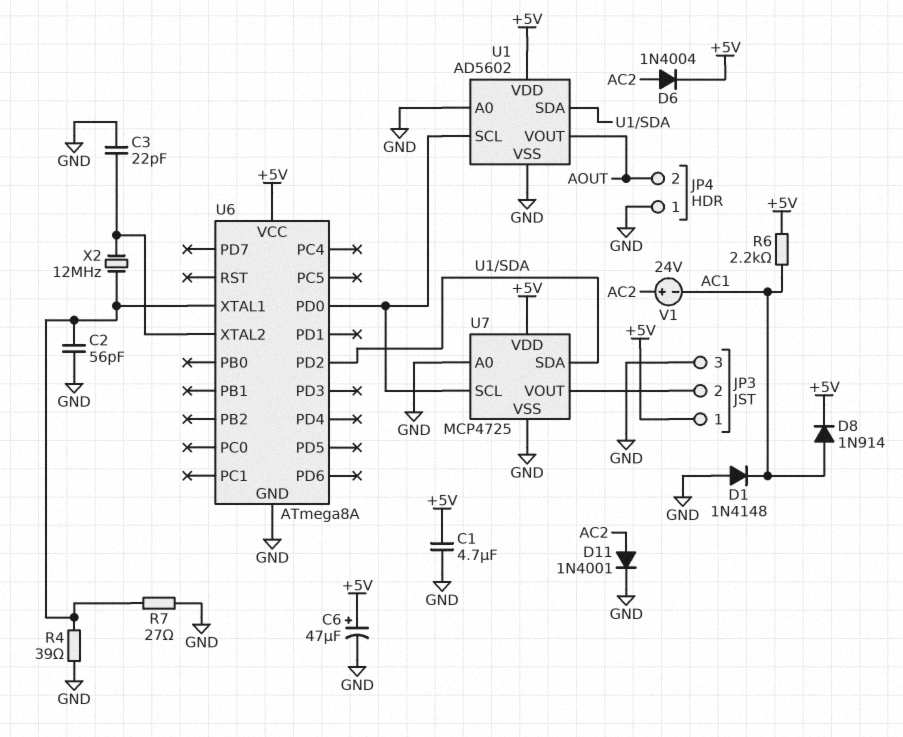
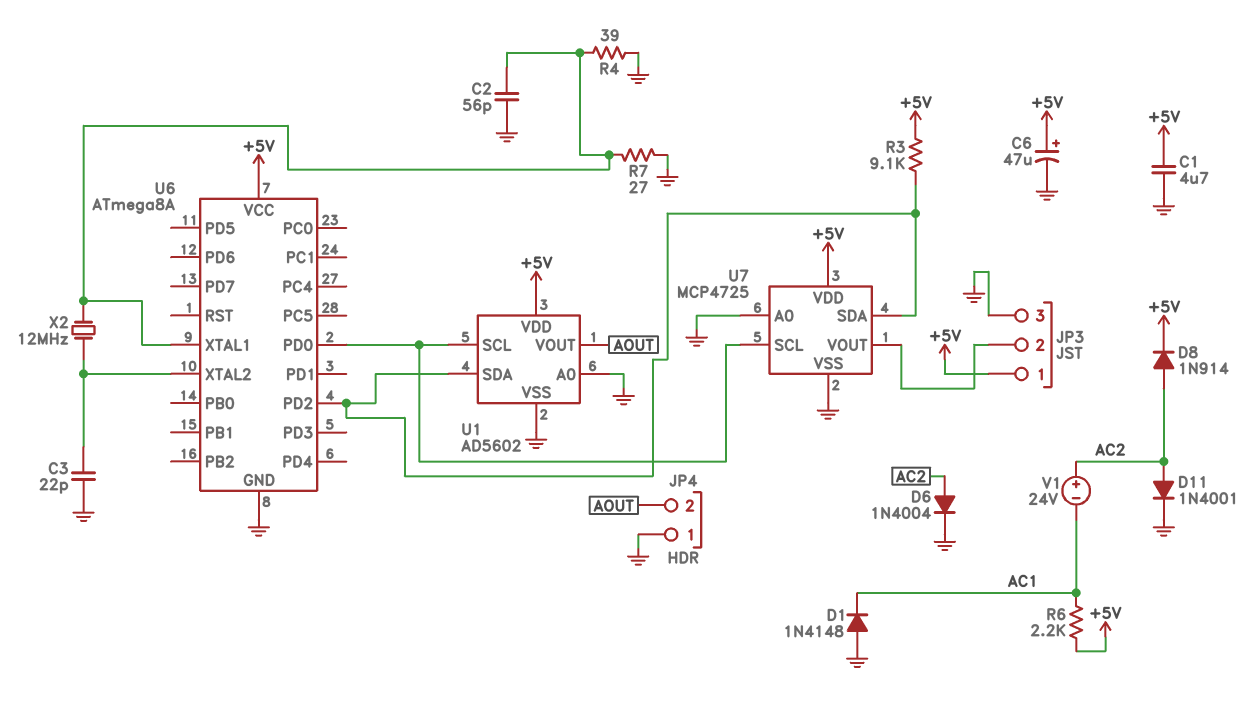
D6: diode 1N4004 (A AC2, K +5V) -> diode 1N4004 (A AC2, K GND)
D8: diode 1N914 (A AC1, K +5V) -> diode 1N914 (A AC2, K +5V)
R3: none -> 9.1k (+5V, U1/SDA)

